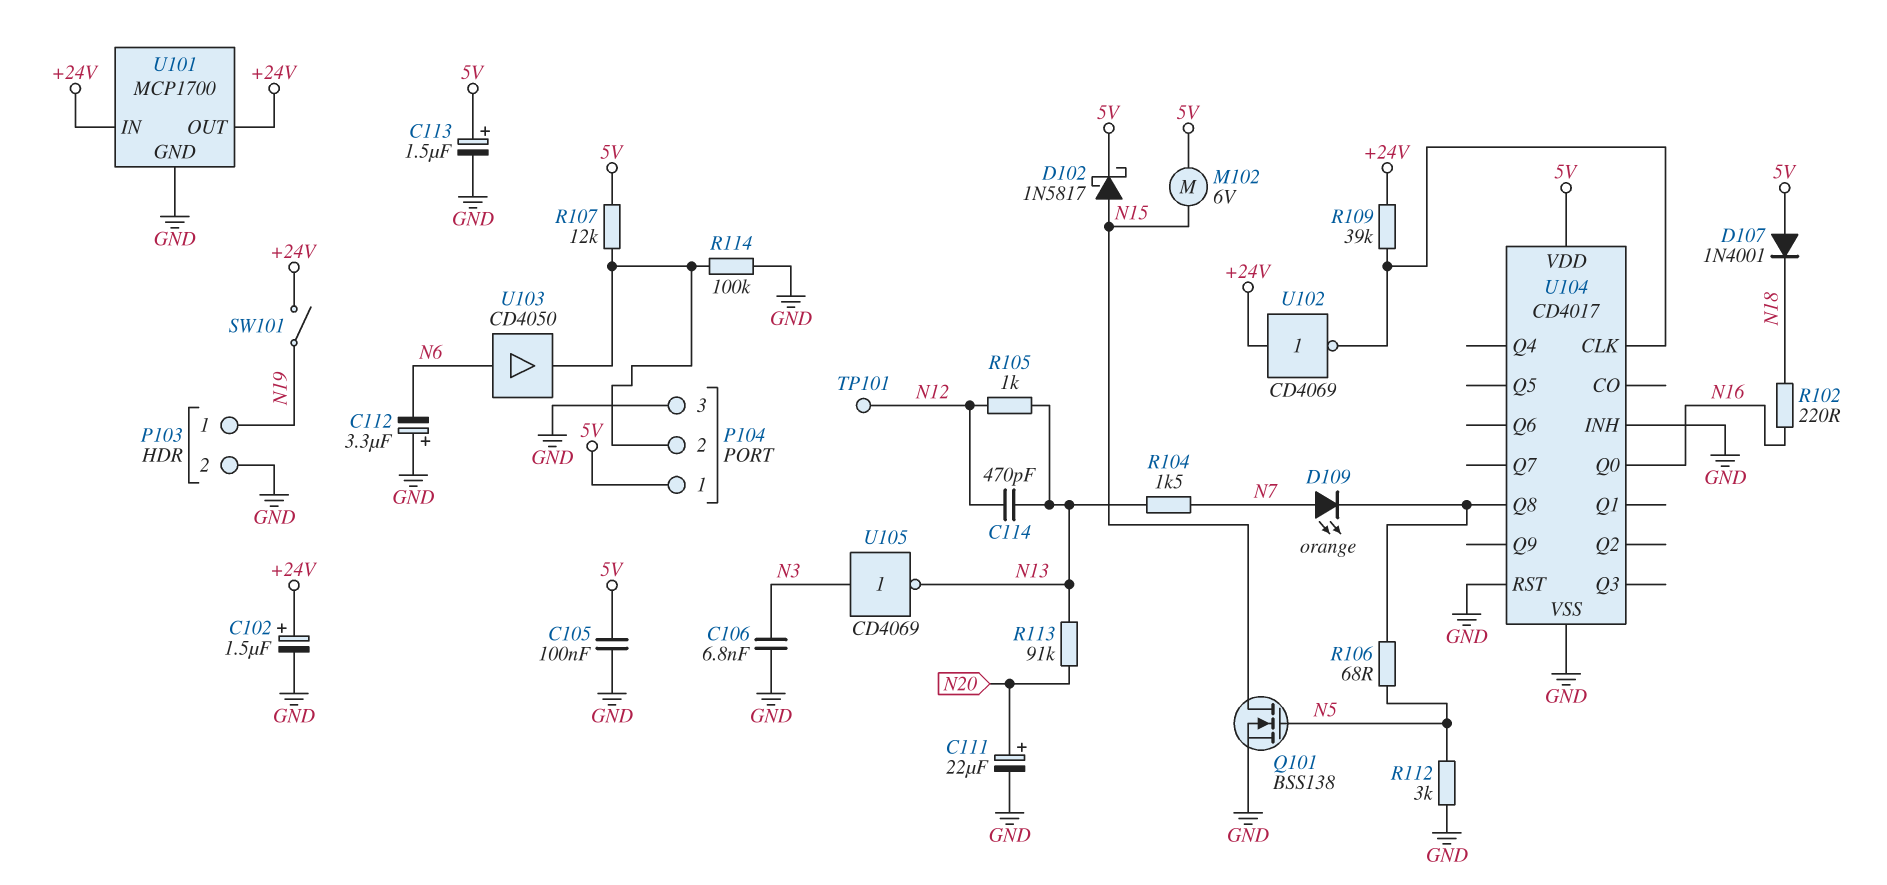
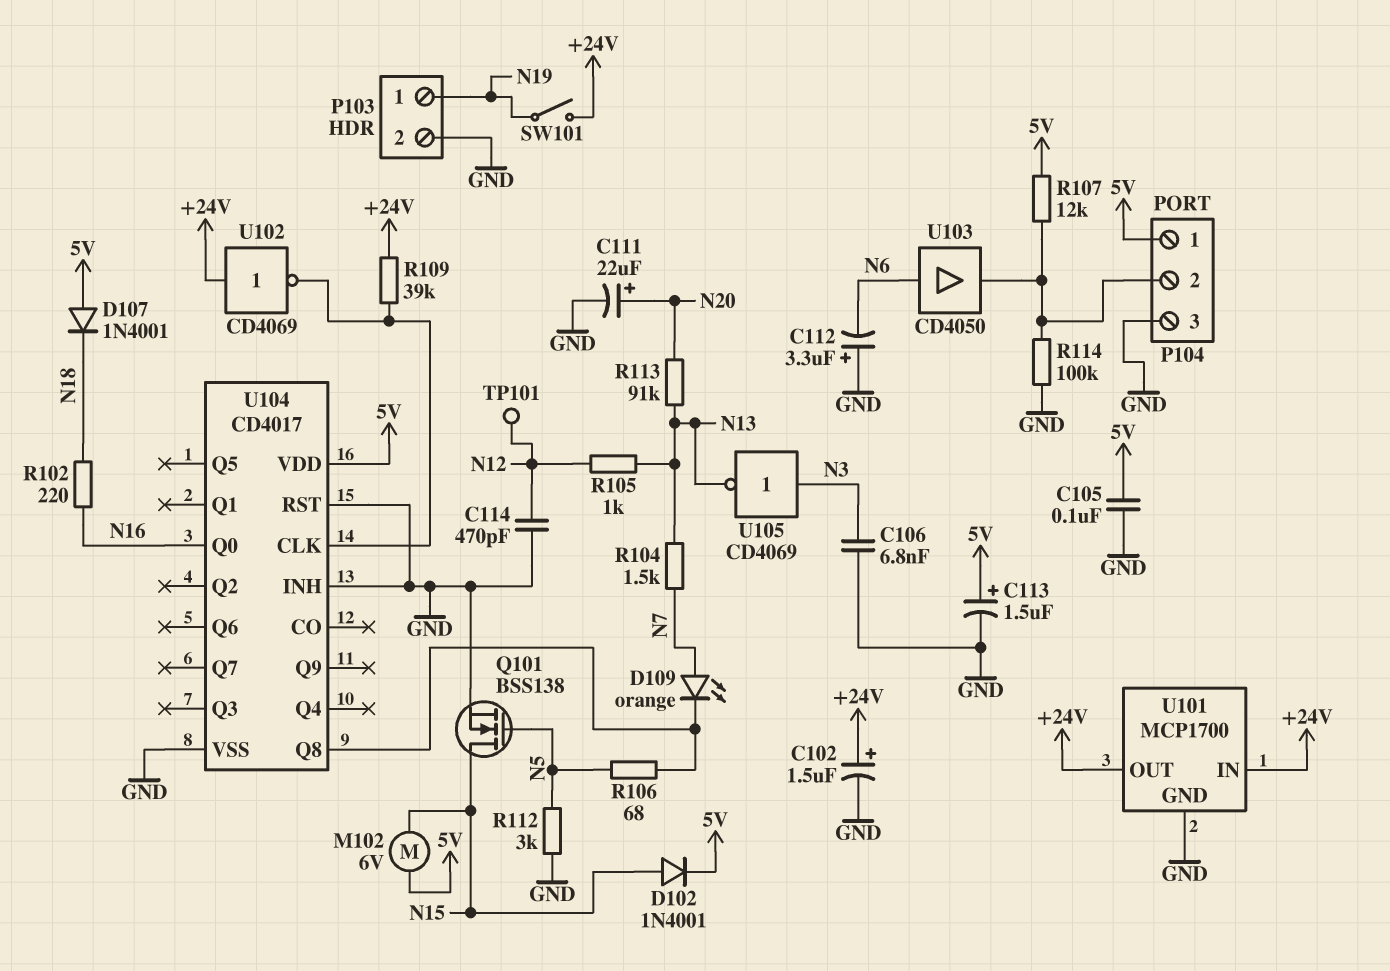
C114: 470pF (N12, N13) -> 470pF (GND, N12)
D102: schottky 1N5817 (A N15, K 5V) -> diode 1N4001 (A N15, K 5V)

